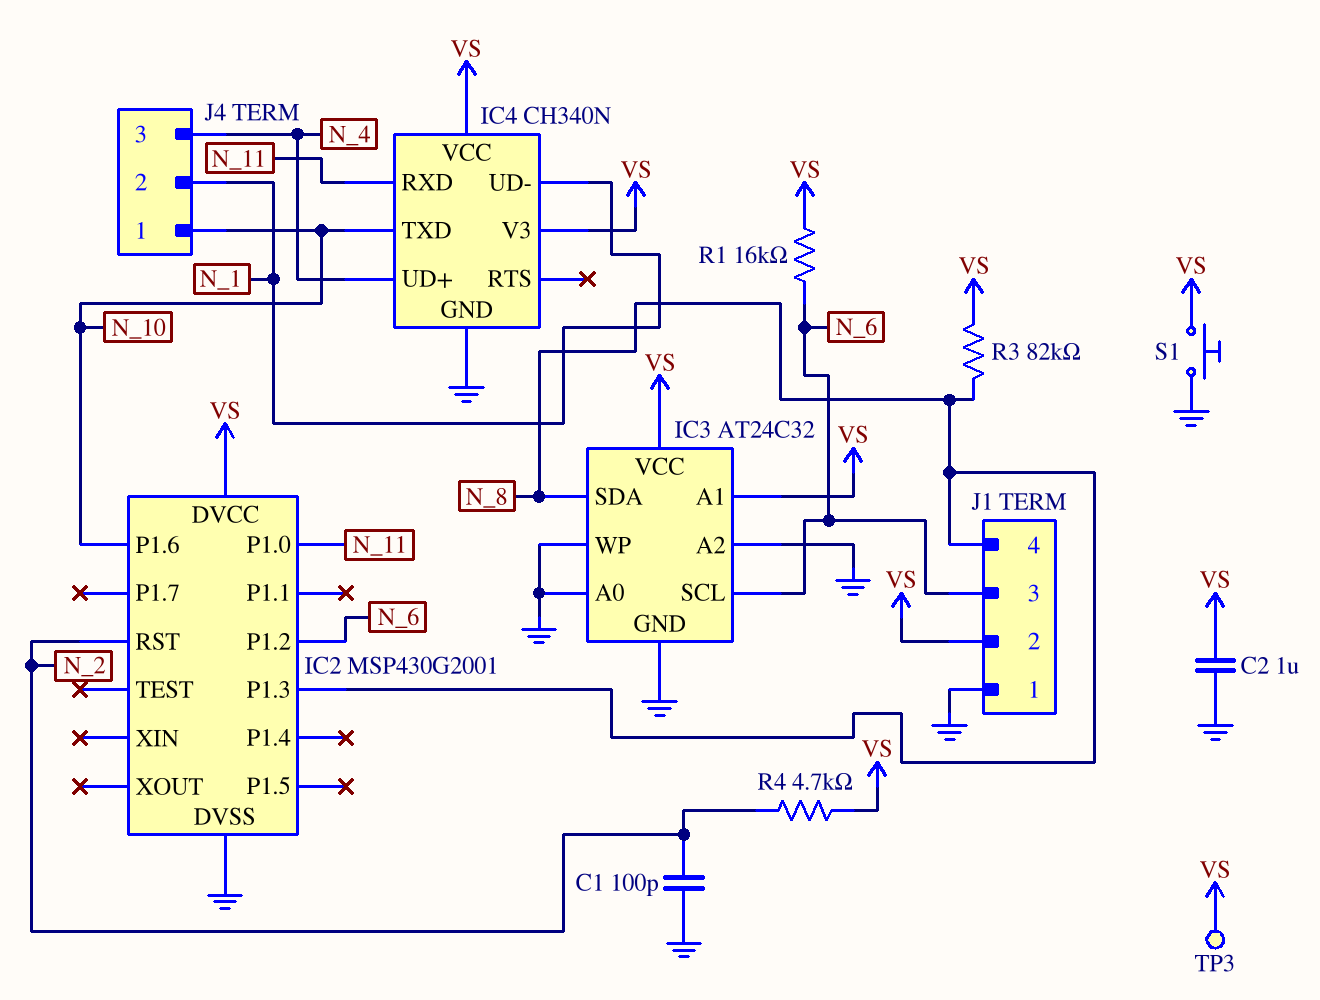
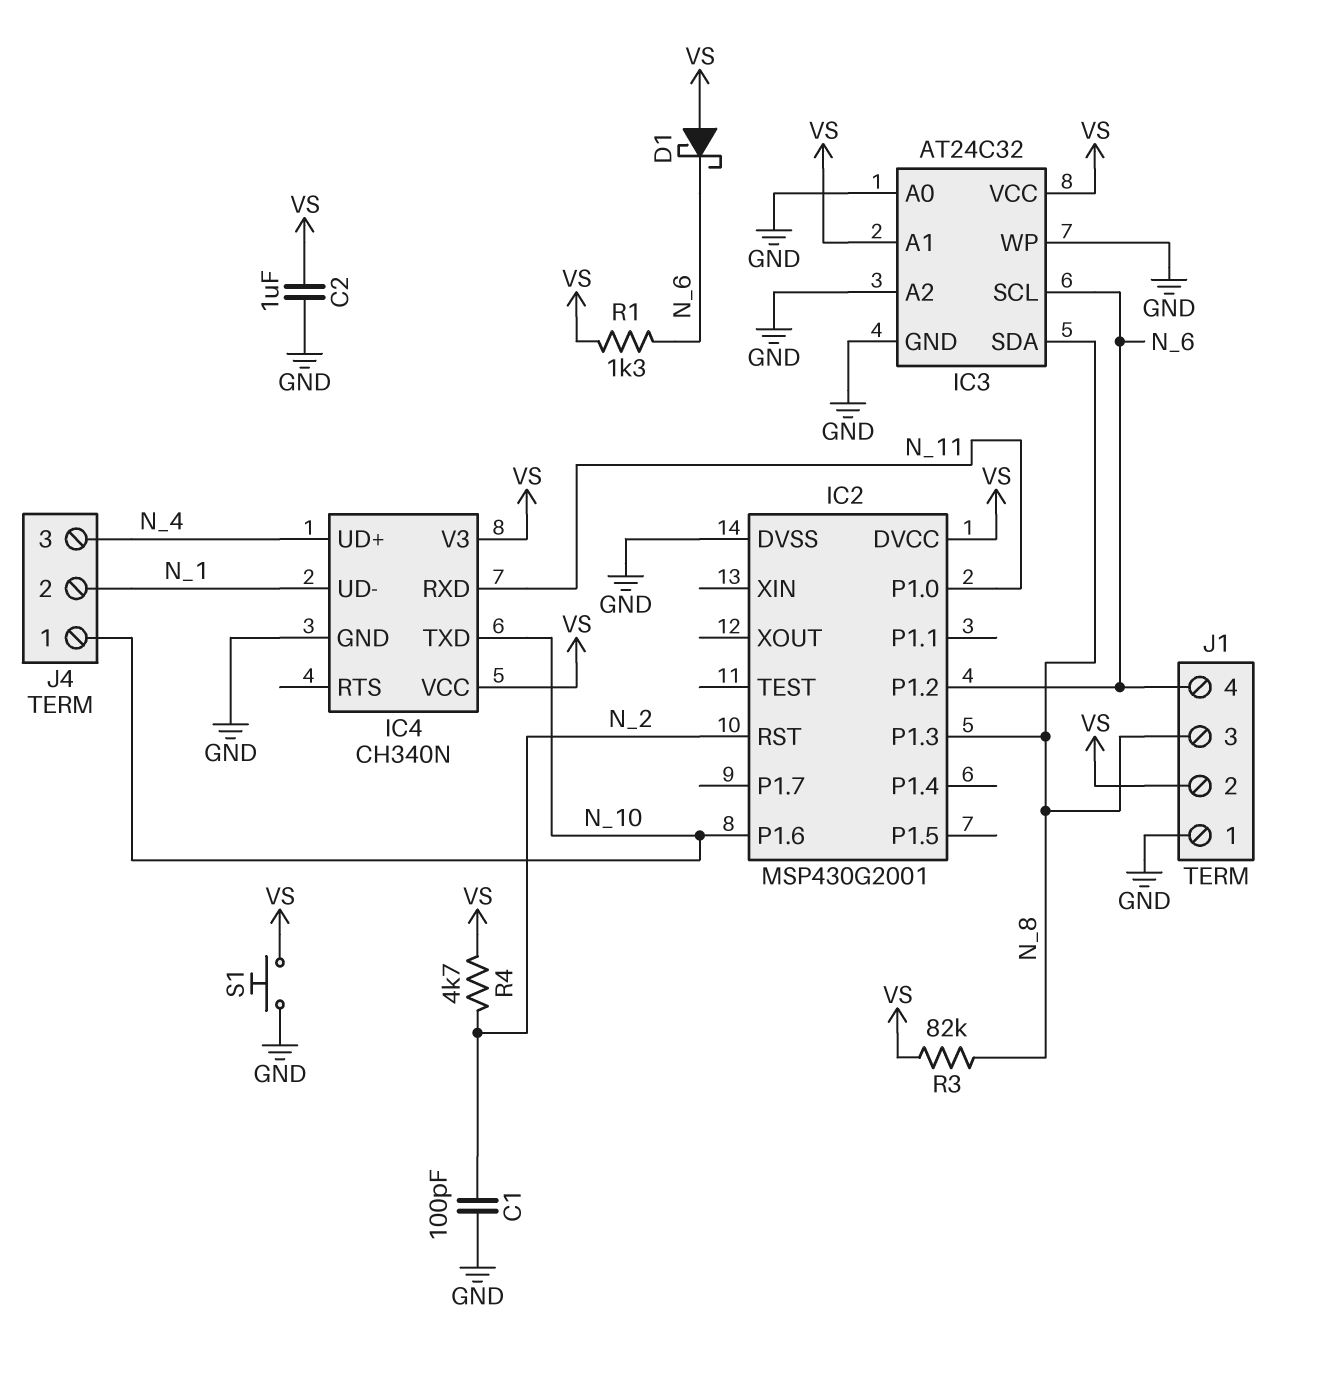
D1: none -> schottky (A VS, K N_6)
J1 pin 3: N_6 -> N_8
J1 pin 4: N_8 -> N_6
R1: 16k (N_6, VS) -> 1.3k (N_6, VS)
TP3: test point (VS) -> none

